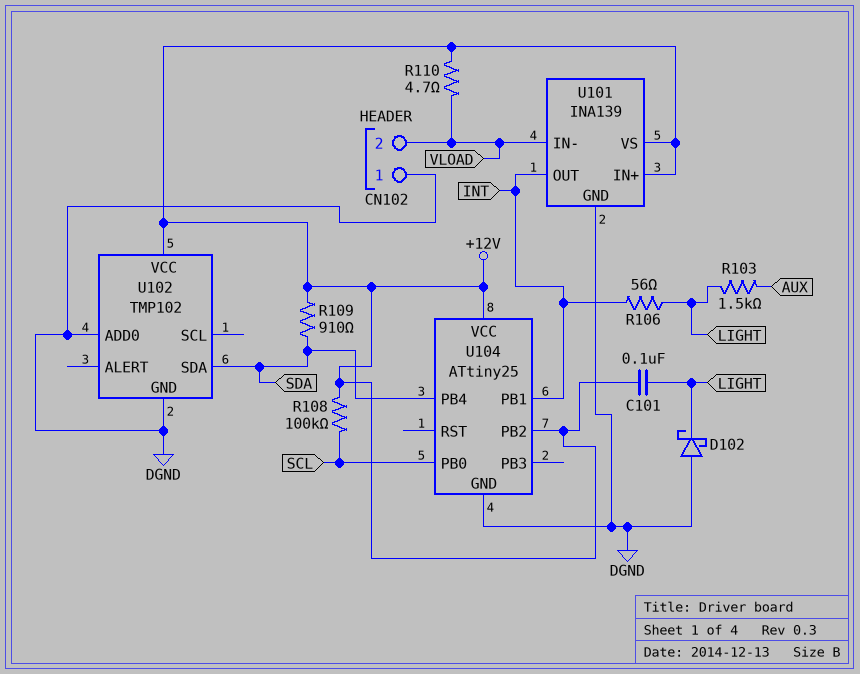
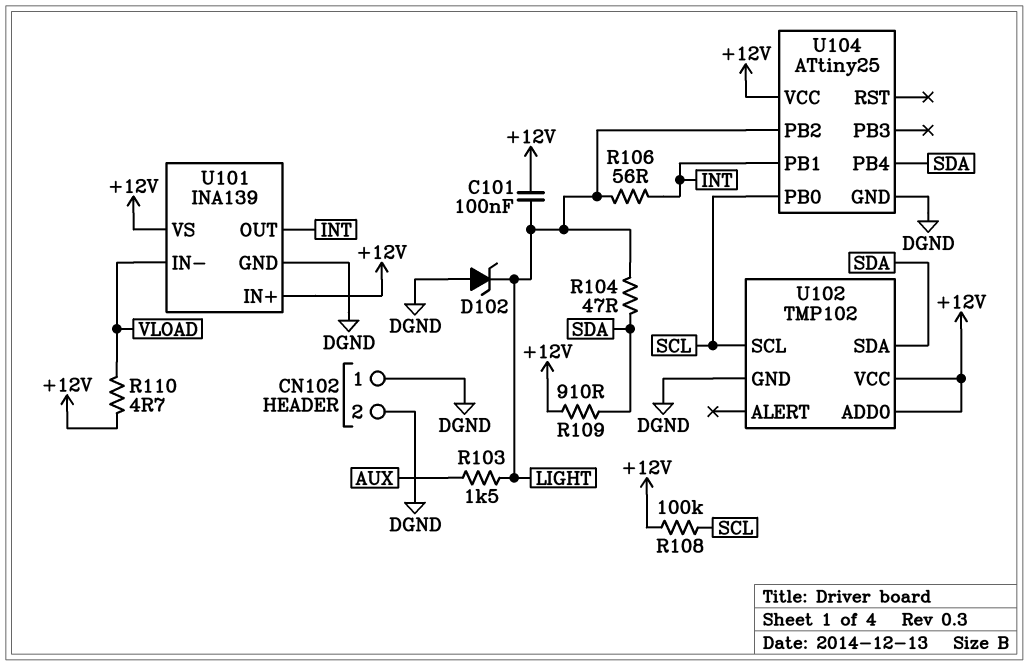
CN102 pin 2: VLOAD -> DGND
D102: schottky (A DGND, K LIGHT) -> zener (A DGND, K LIGHT)
R104: none -> 47 (LIGHT, SDA)
U102 pin ADD0: DGND -> +12V
U102 pin SCL: none -> SCL
U104 pin PB2: +12V -> LIGHT

